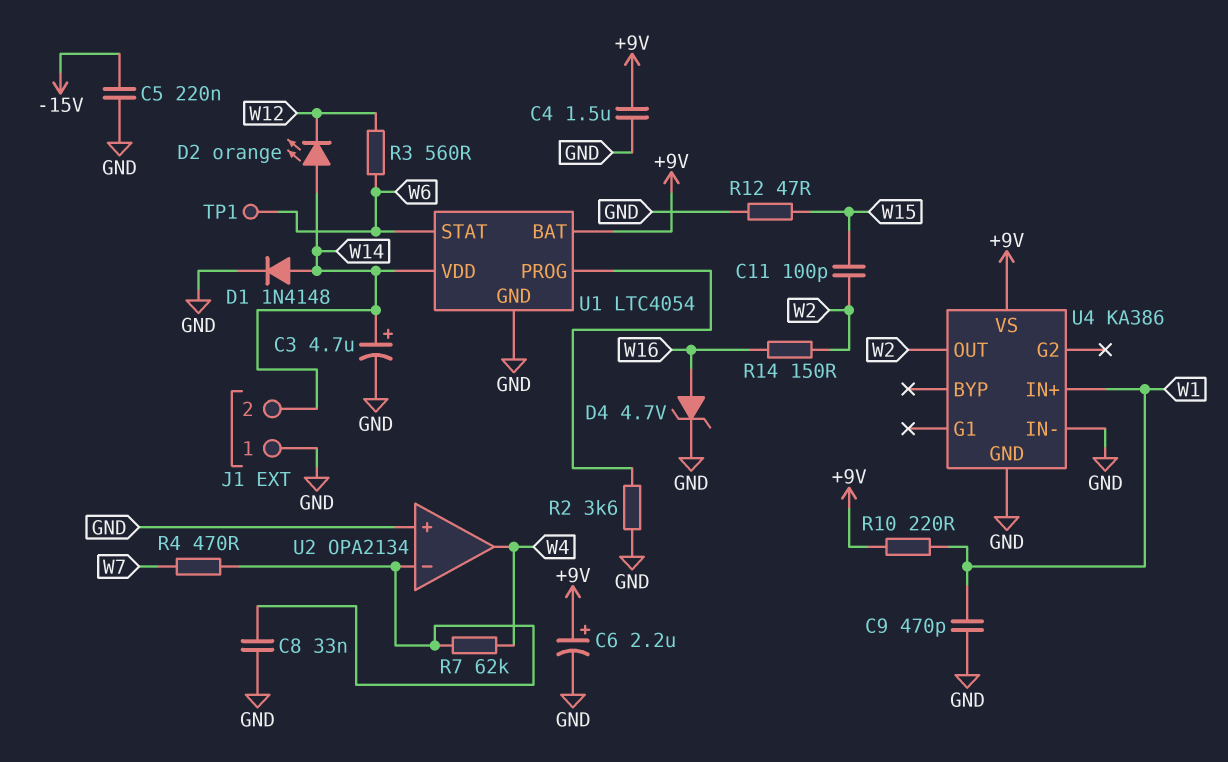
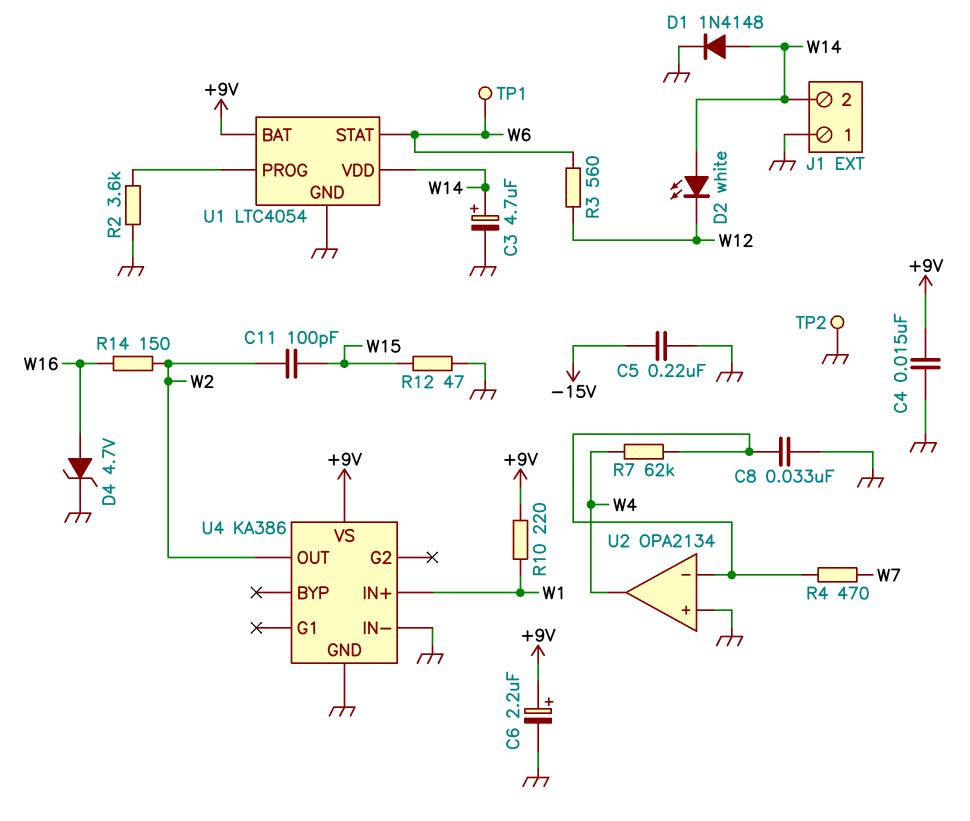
C4: 1.5uF (+9V, GND) -> 15nF (+9V, GND)
C9: 470pF (GND, W1) -> none
D2: LED orange (A W14, K W12) -> LED white (A W14, K W12)
TP2: none -> test point (GND)

